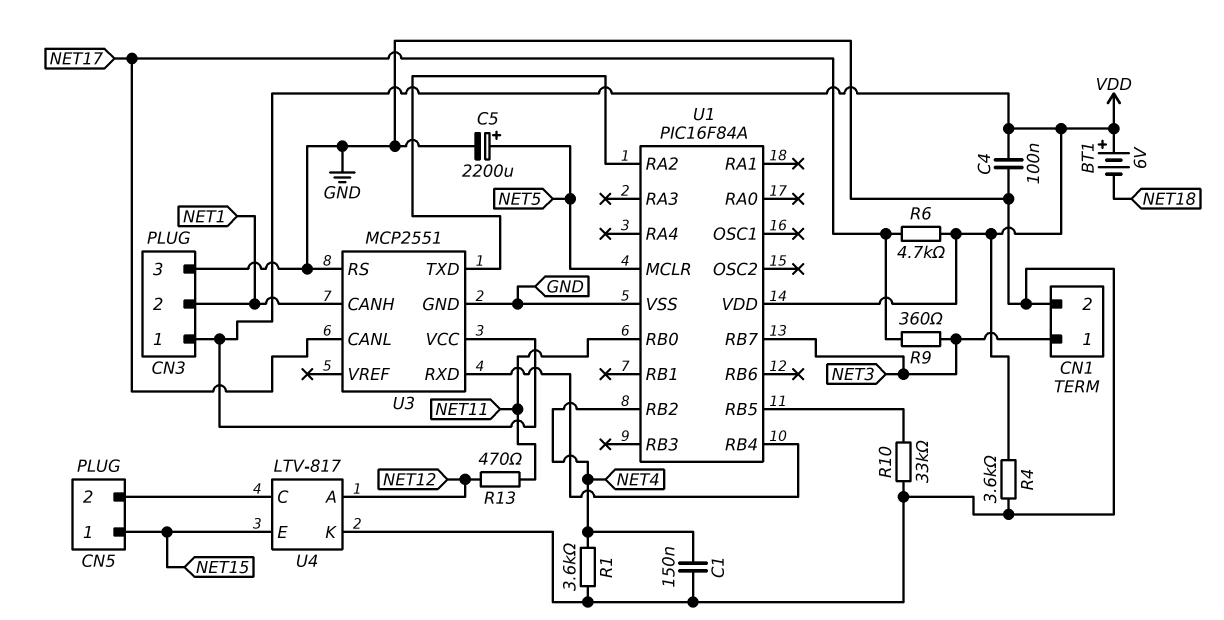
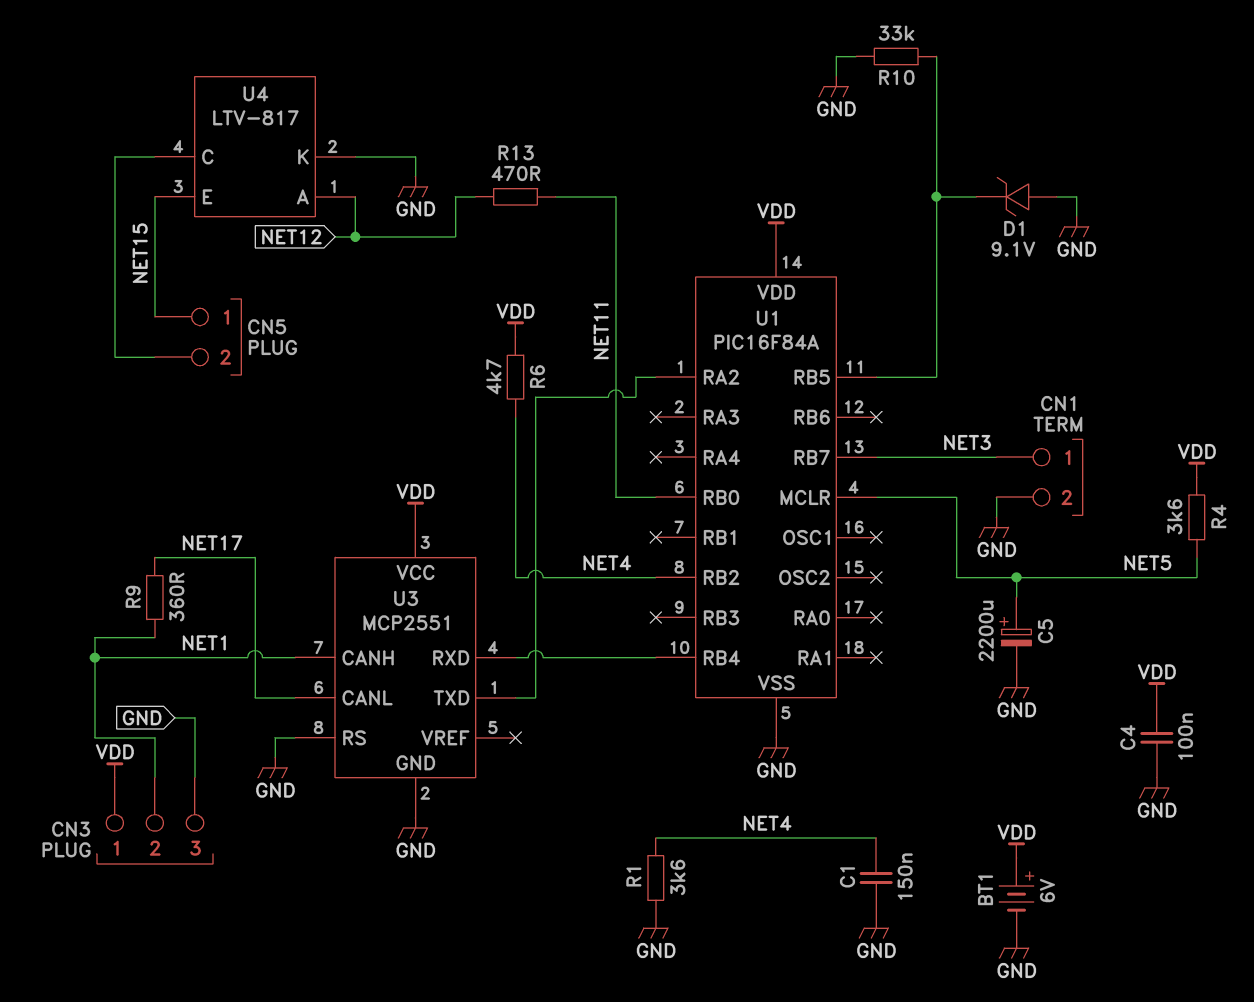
BT1: 6V (plus VDD, minus NET18) -> 6V (plus VDD, minus GND)
D1: none -> zener 9.1V (A GND, K U1/RB5)
R4: 3.6k (GND, VDD) -> 3.6k (NET5, VDD)
R6: 4.7k (NET17, VDD) -> 4.7k (NET4, VDD)
R9: 360 (NET3, NET17) -> 360 (NET1, NET17)

